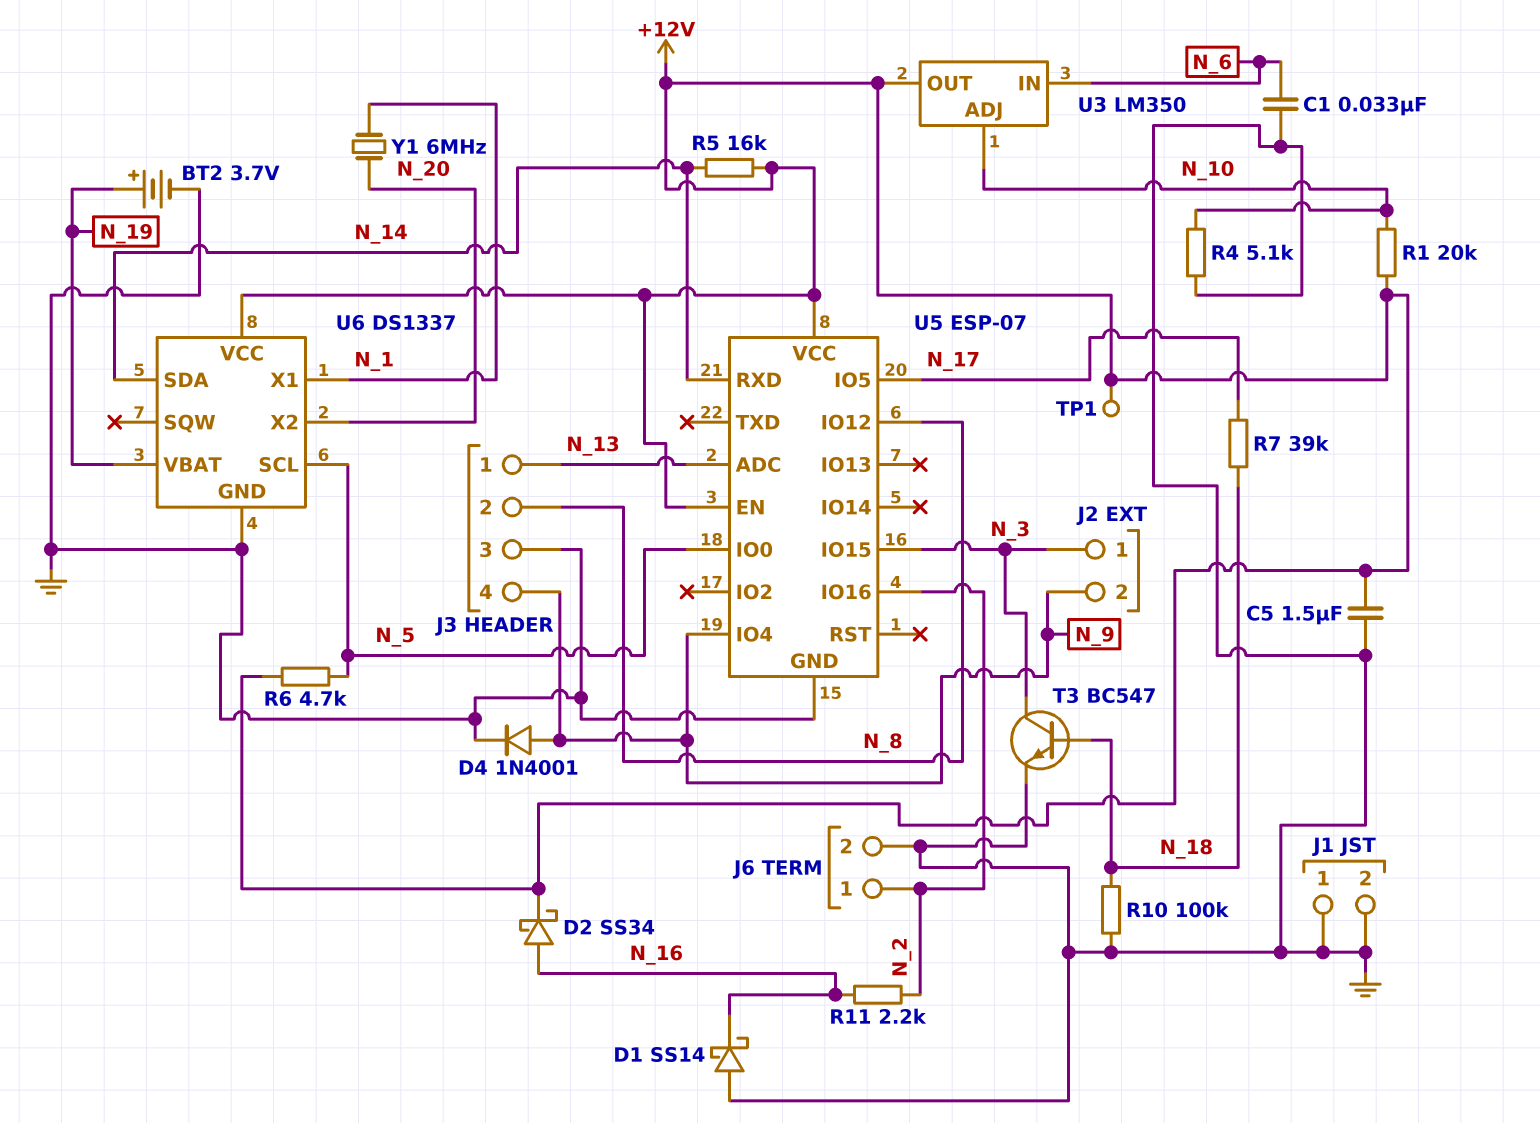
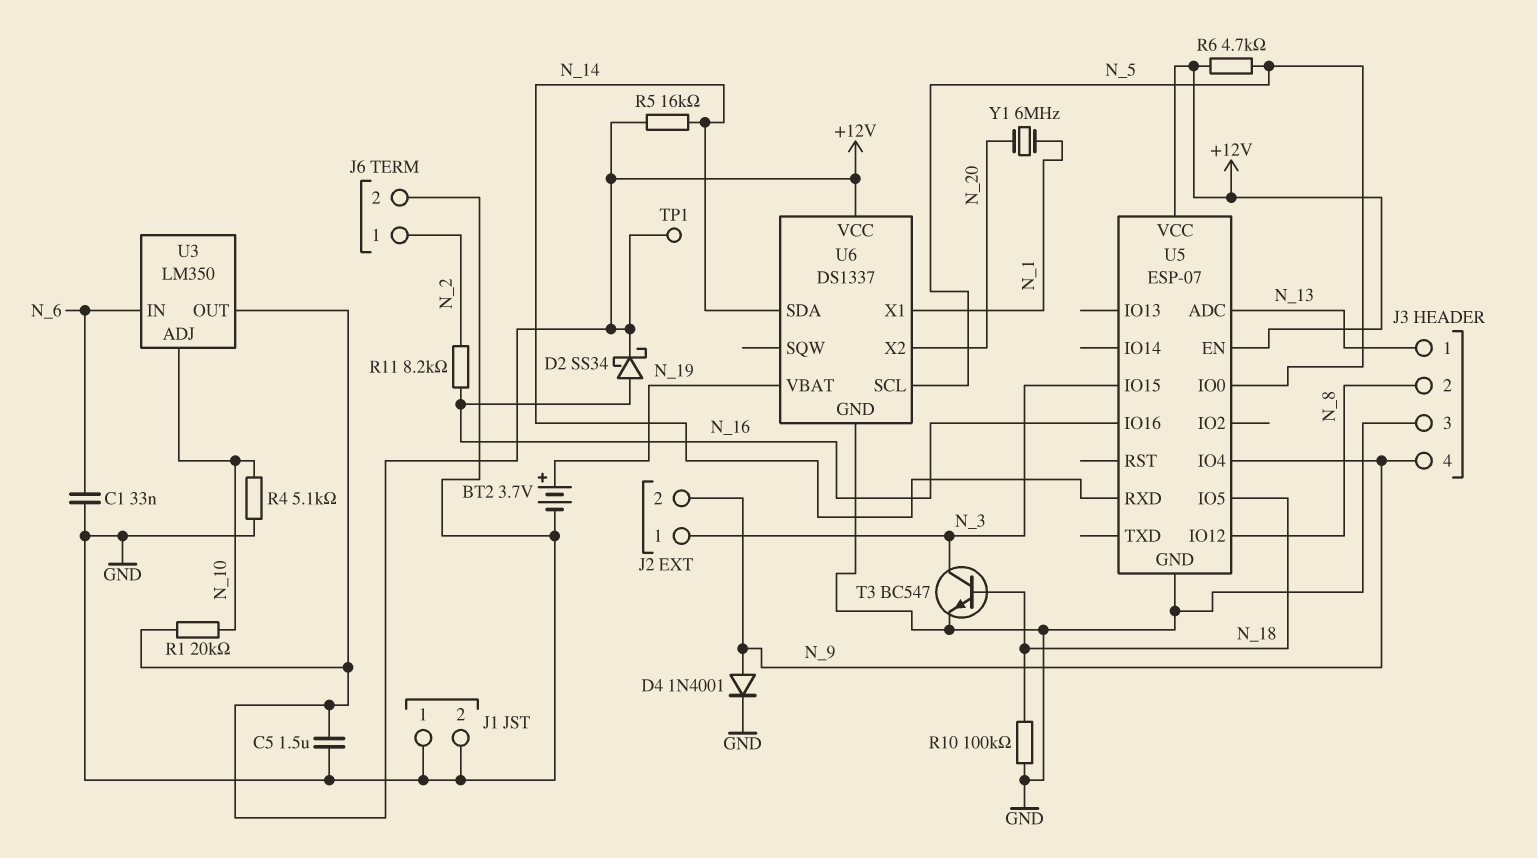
D1: schottky SS14 (A GND, K N_16) -> none
R7: 39k (N_17, N_18) -> none
R11: 2.2k (N_2, N_16) -> 8.2k (N_2, N_16)
U5 pin IO5: N_17 -> N_18
U5 pin IO16: N_2 -> N_16

